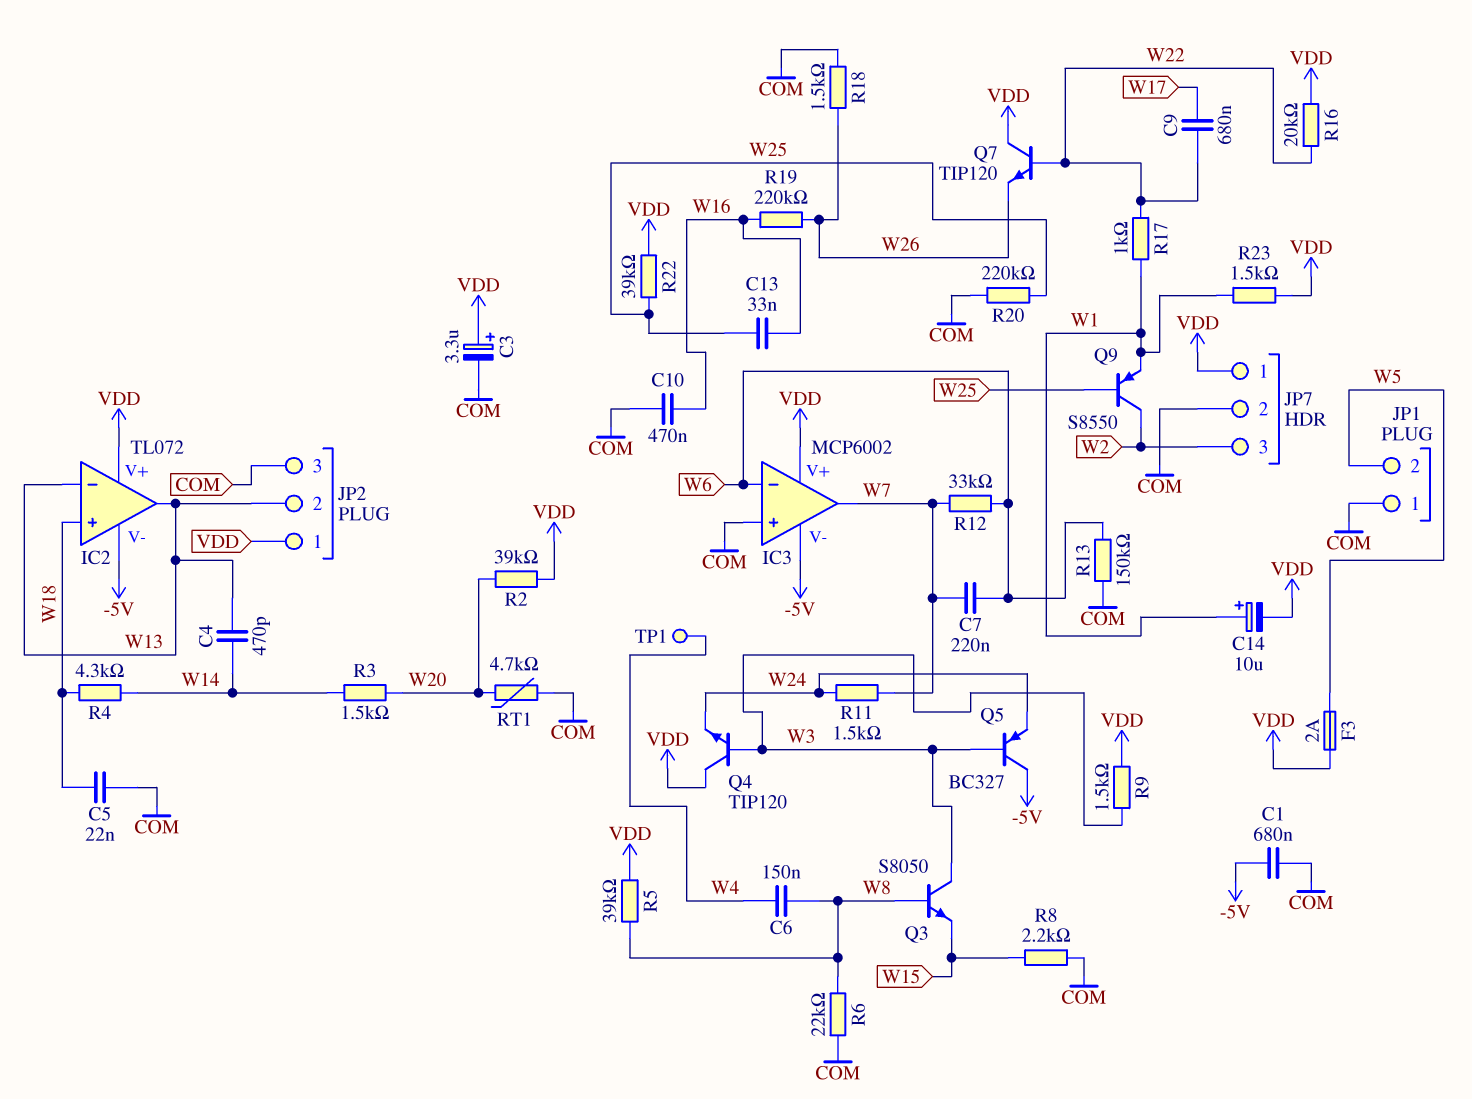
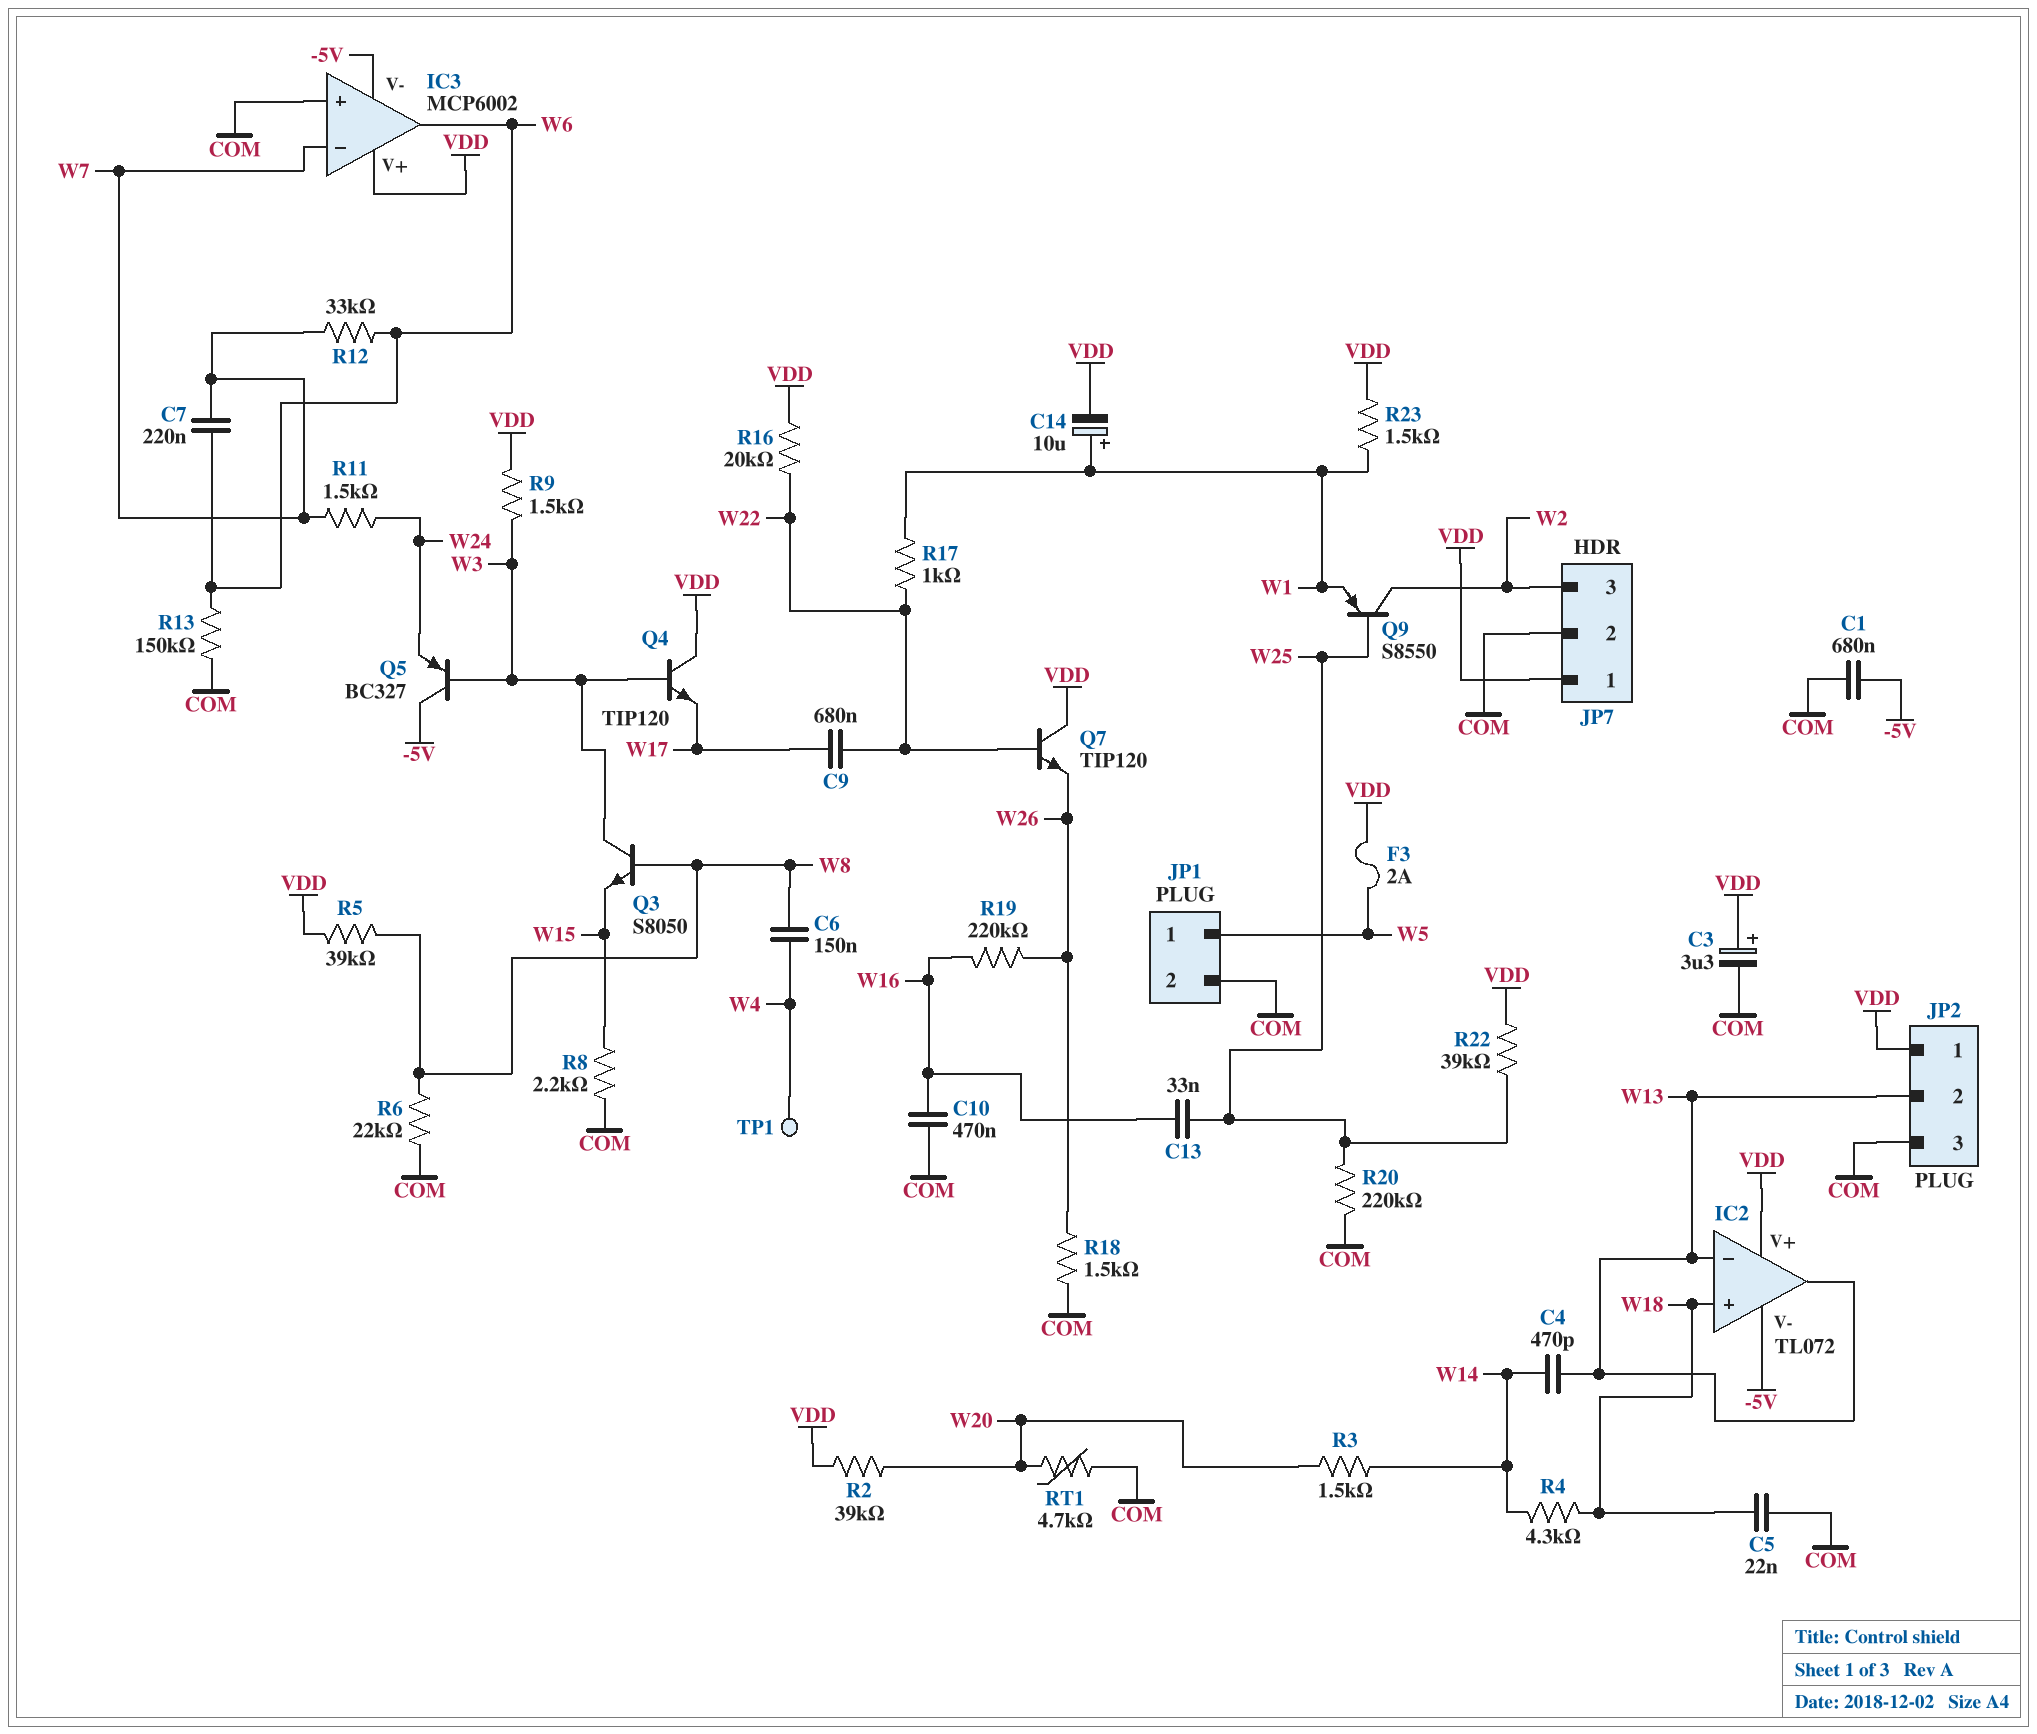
IC3 pin in-: W6 -> W7
IC3 pin out: W7 -> W6
JP1 pin 1: COM -> W5
JP1 pin 2: W5 -> COM
Q4: NPN TIP120 (B W3, C VDD, E W24) -> NPN TIP120 (B W3, C VDD, E W17)

